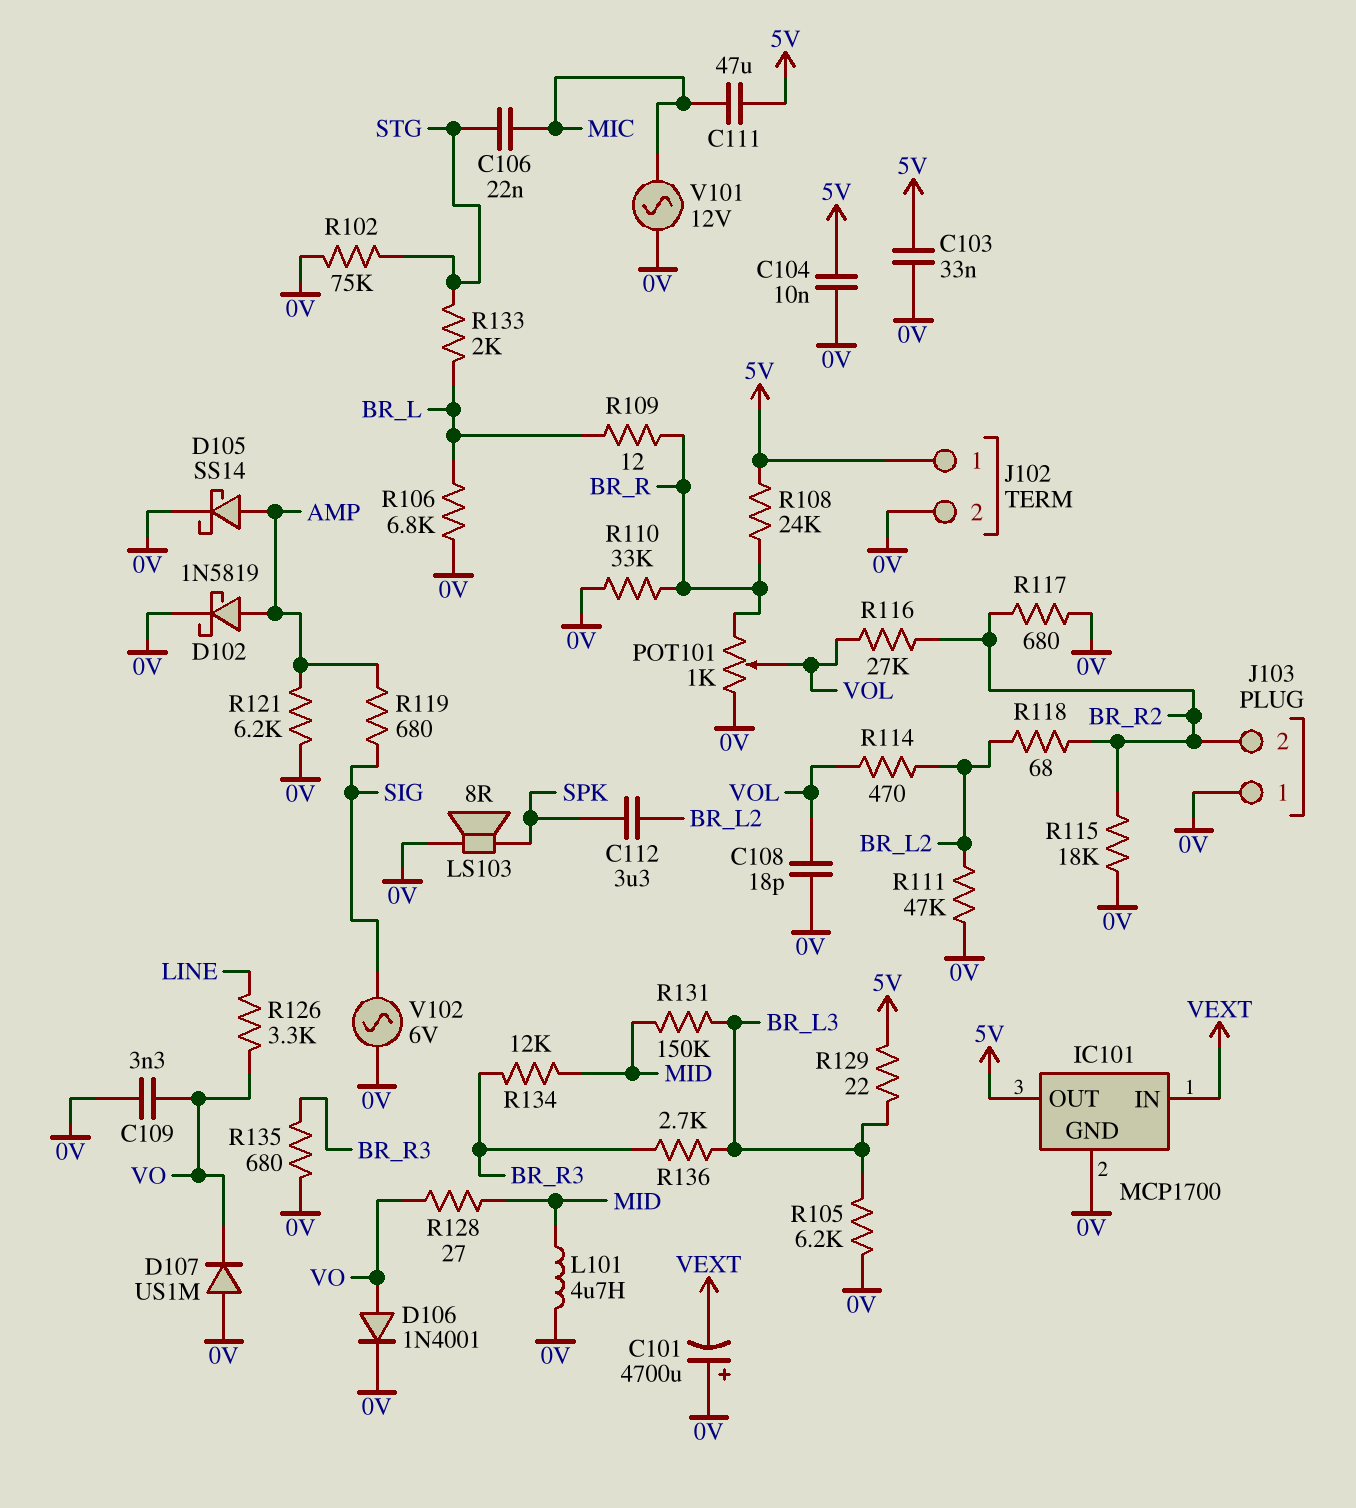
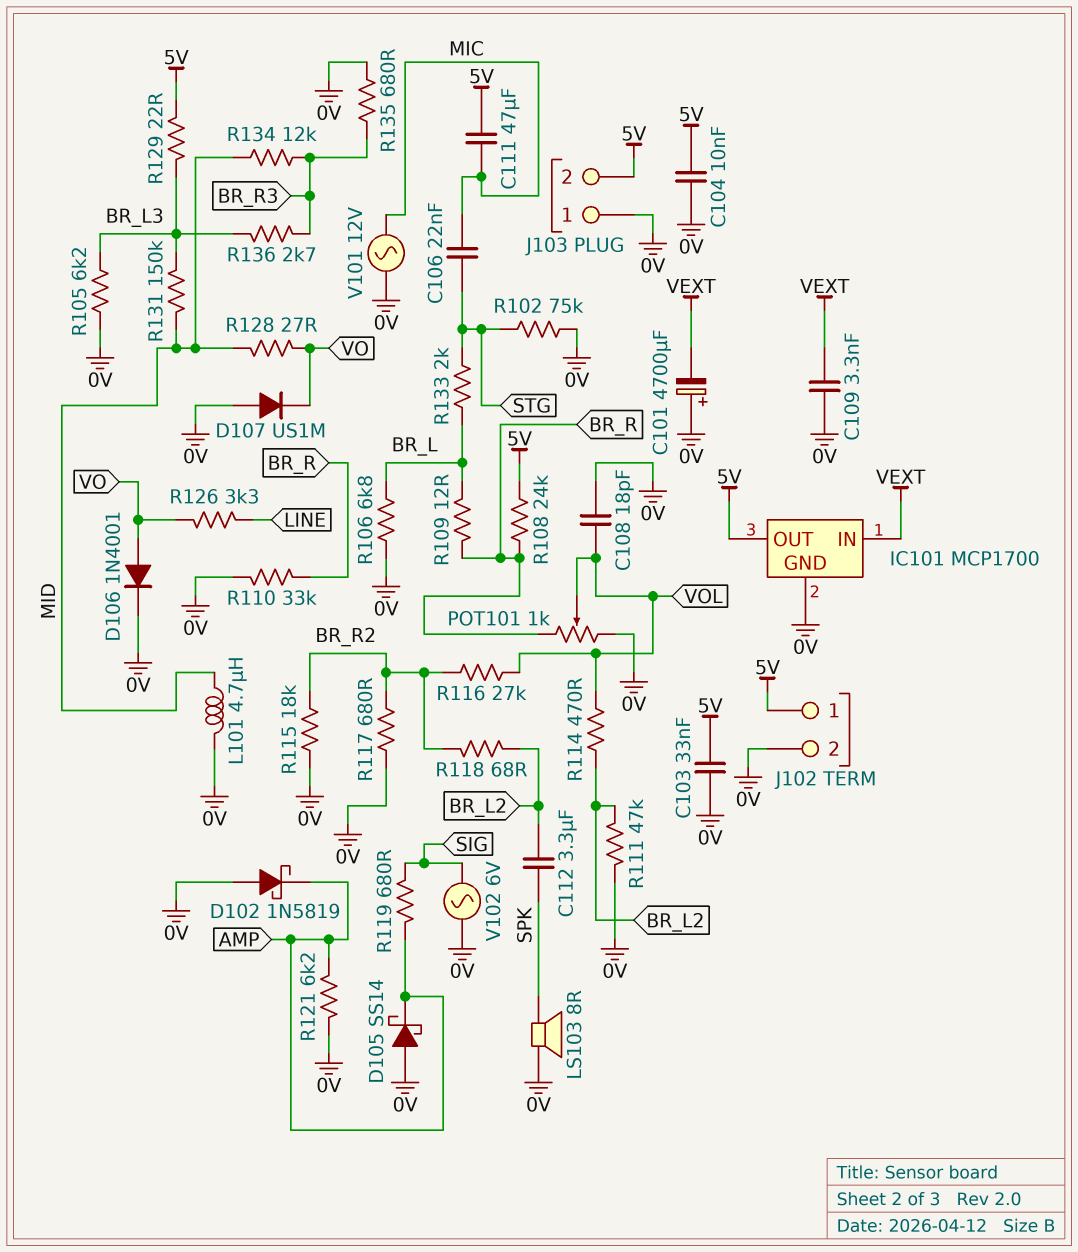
C109: 3.3nF (0V, VO) -> 3.3nF (0V, VEXT)
D102: schottky 1N5819 (A AMP, K 0V) -> schottky 1N5819 (A 0V, K AMP)
D105: schottky SS14 (A AMP, K 0V) -> schottky SS14 (A 0V, K AMP)
J103 pin 2: BR_R2 -> 5V

